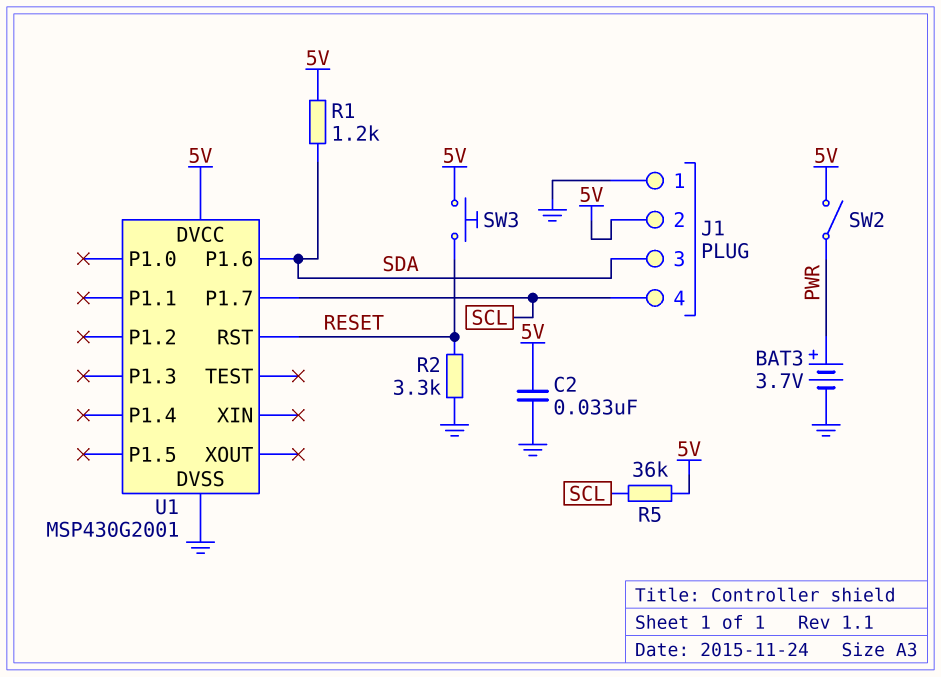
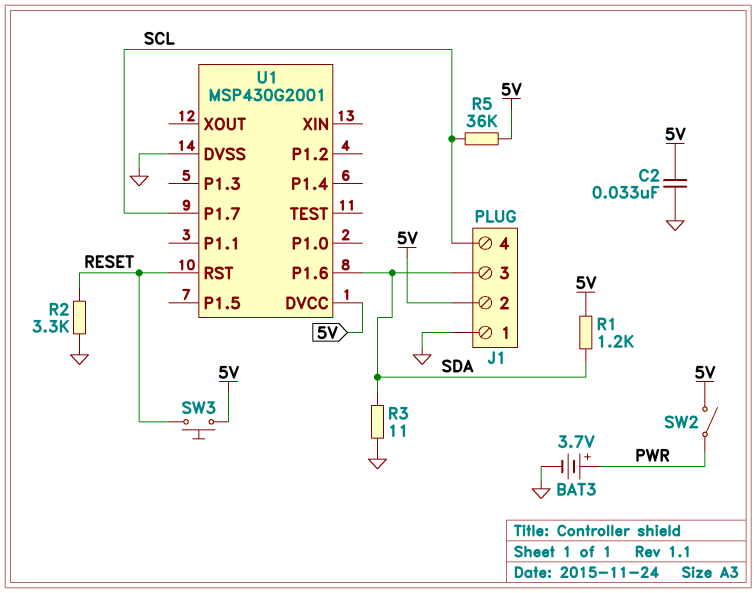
R3: none -> 11 (GND, SDA)

